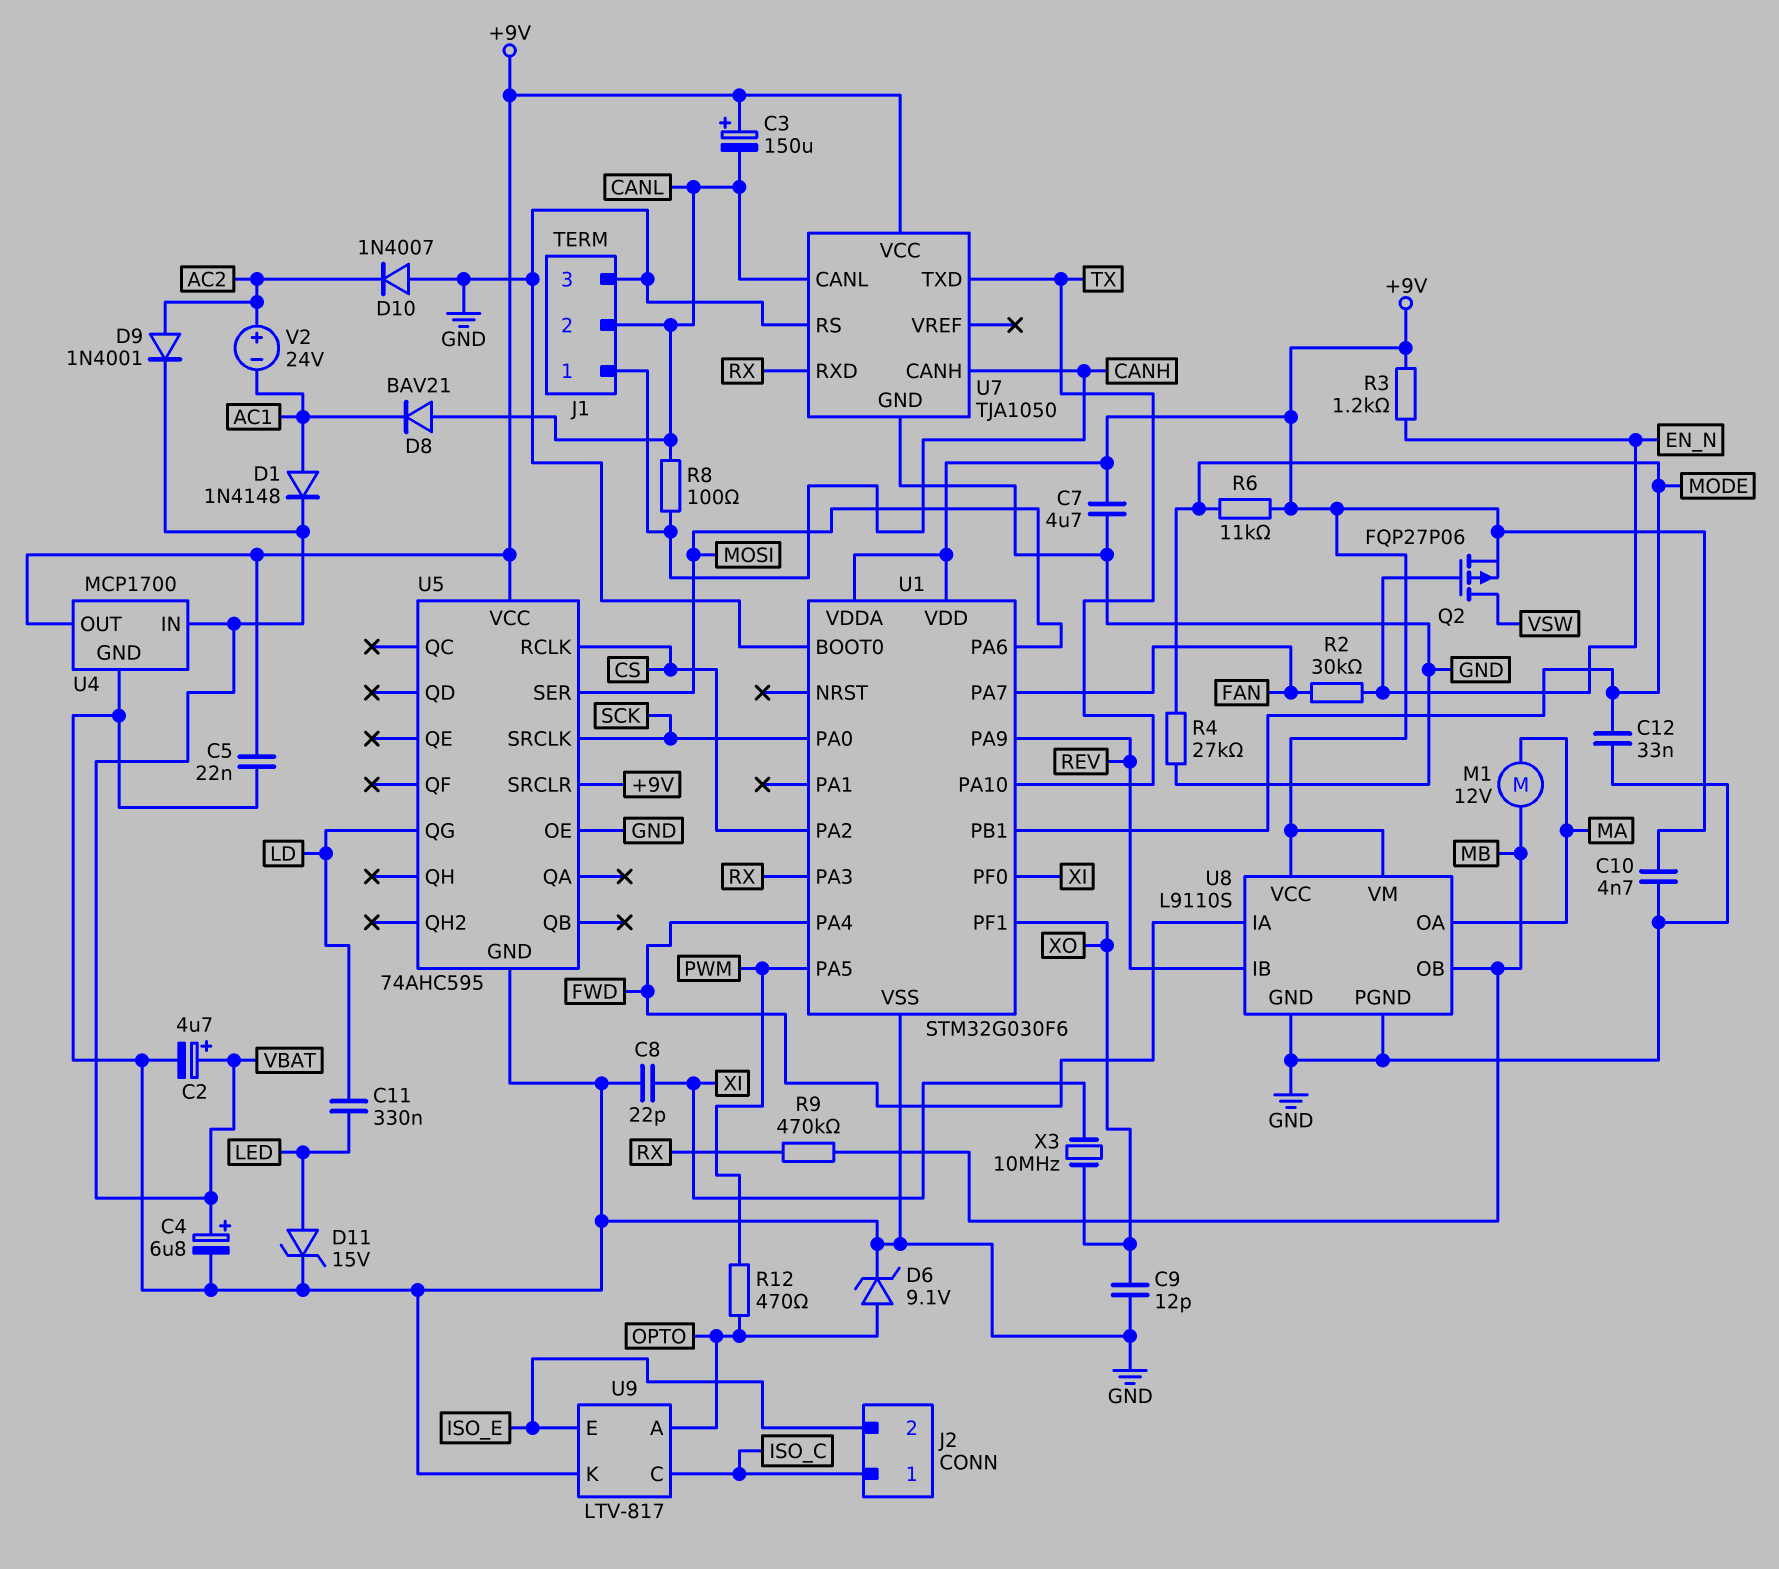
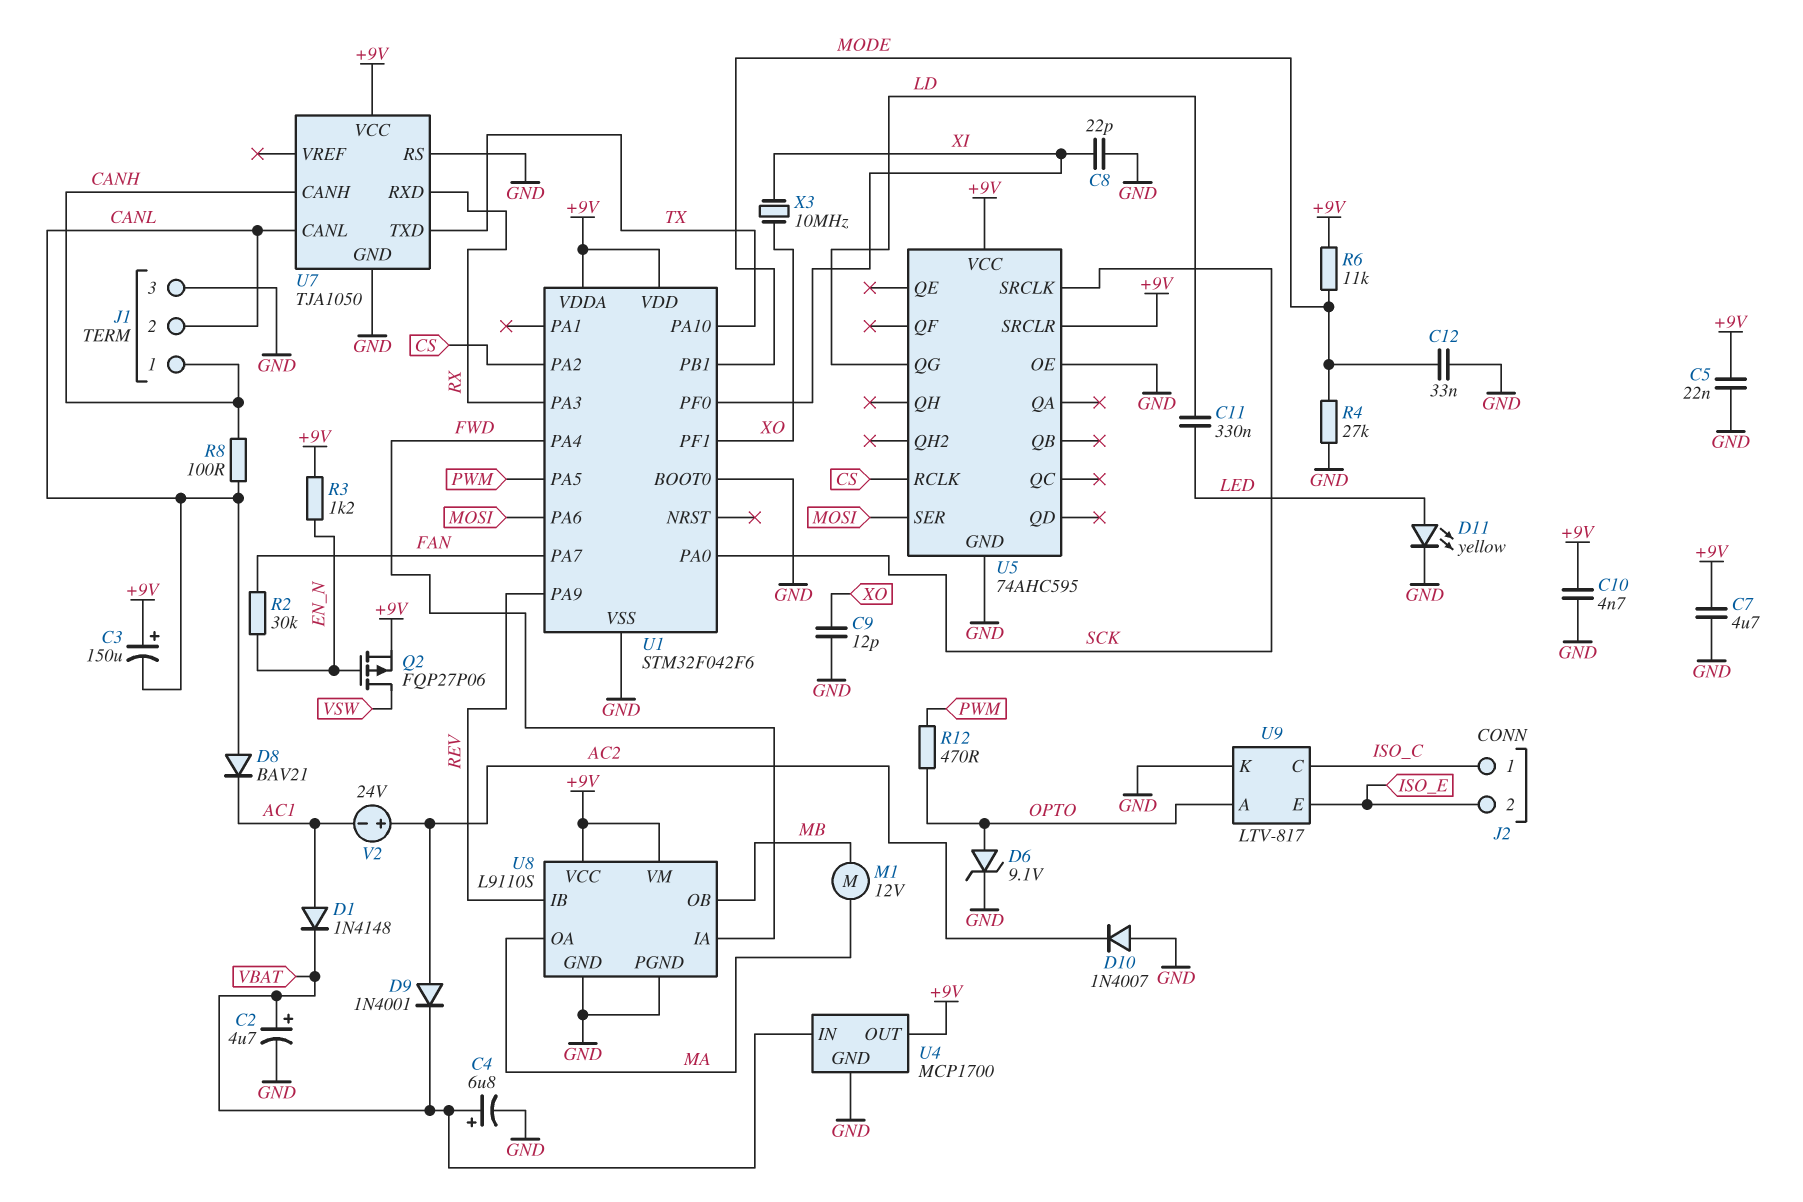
D11: zener 15V (A LED, K GND) -> LED yellow (A LED, K GND)
R9: 470k (MB, RX) -> none
U1: STM32G030F6 -> STM32F042F6

